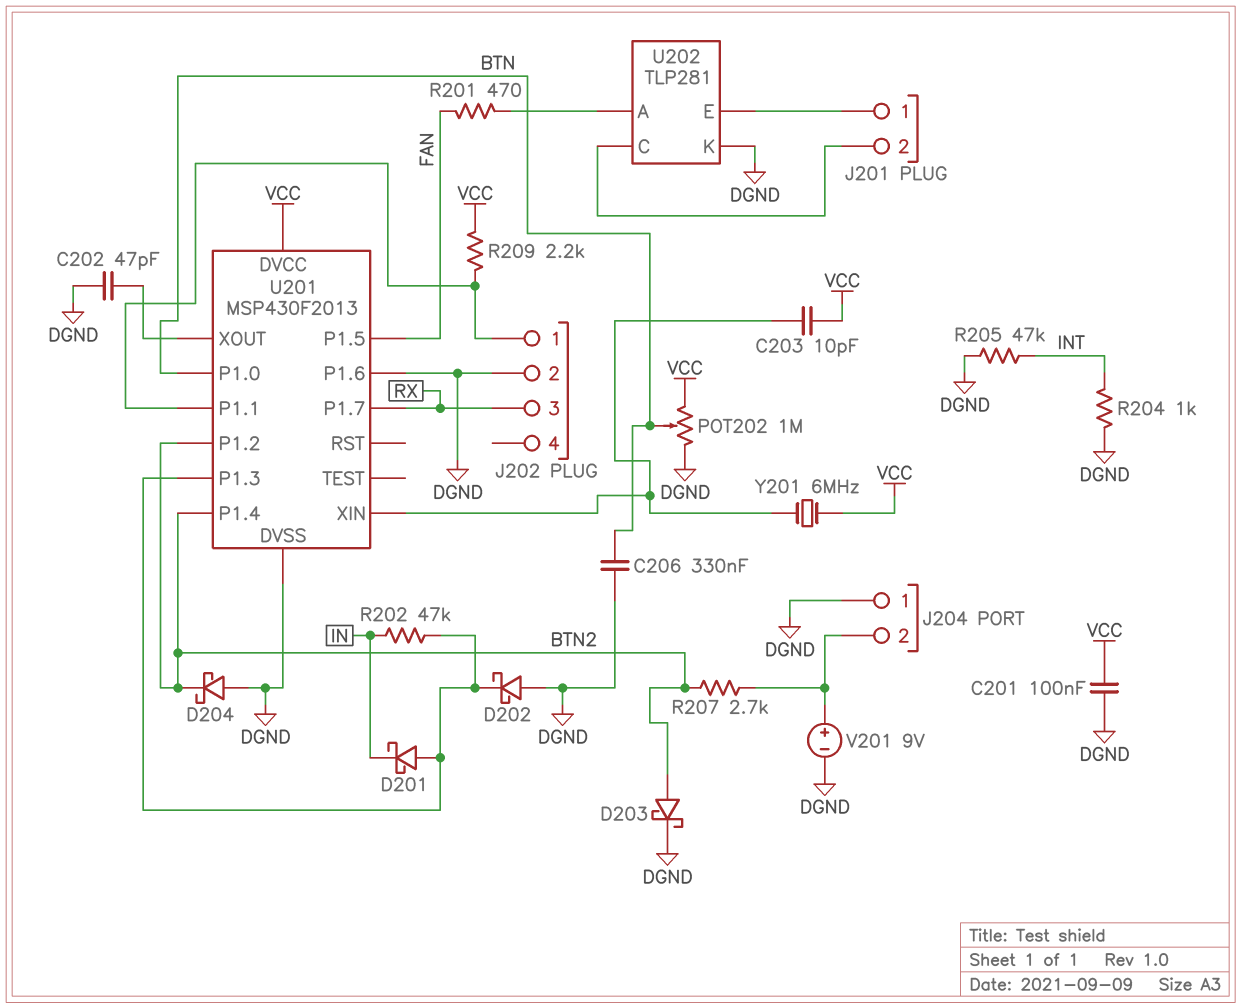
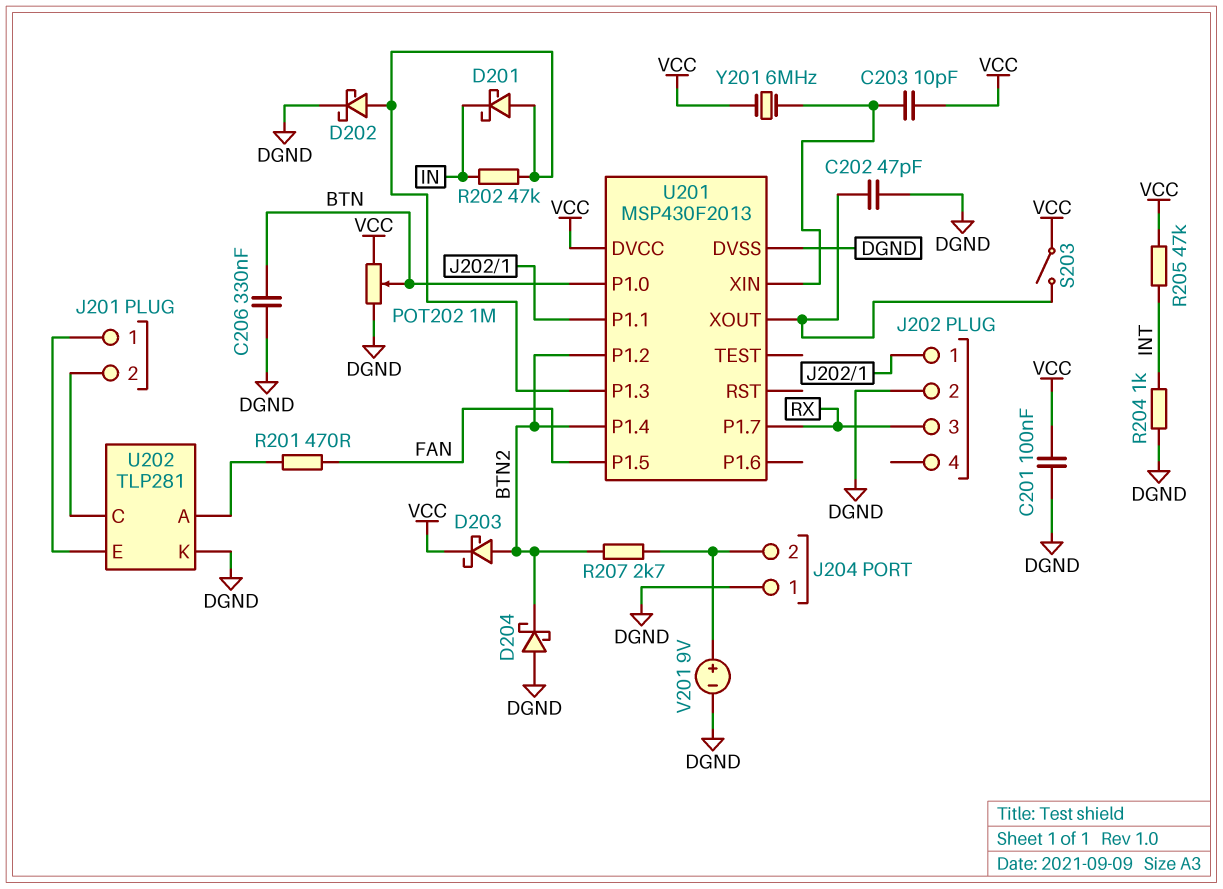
D202: schottky (A DGND, K U201/P1.3) -> schottky (A U201/P1.3, K DGND)
D203: schottky (A BTN2, K DGND) -> schottky (A BTN2, K VCC)
R205: 47k (DGND, INT) -> 47k (INT, VCC)
R209: 2.2k (J202/1, VCC) -> none
S203: none -> switch (U201/XOUT, VCC)
U201 pin P1.6: DGND -> none

